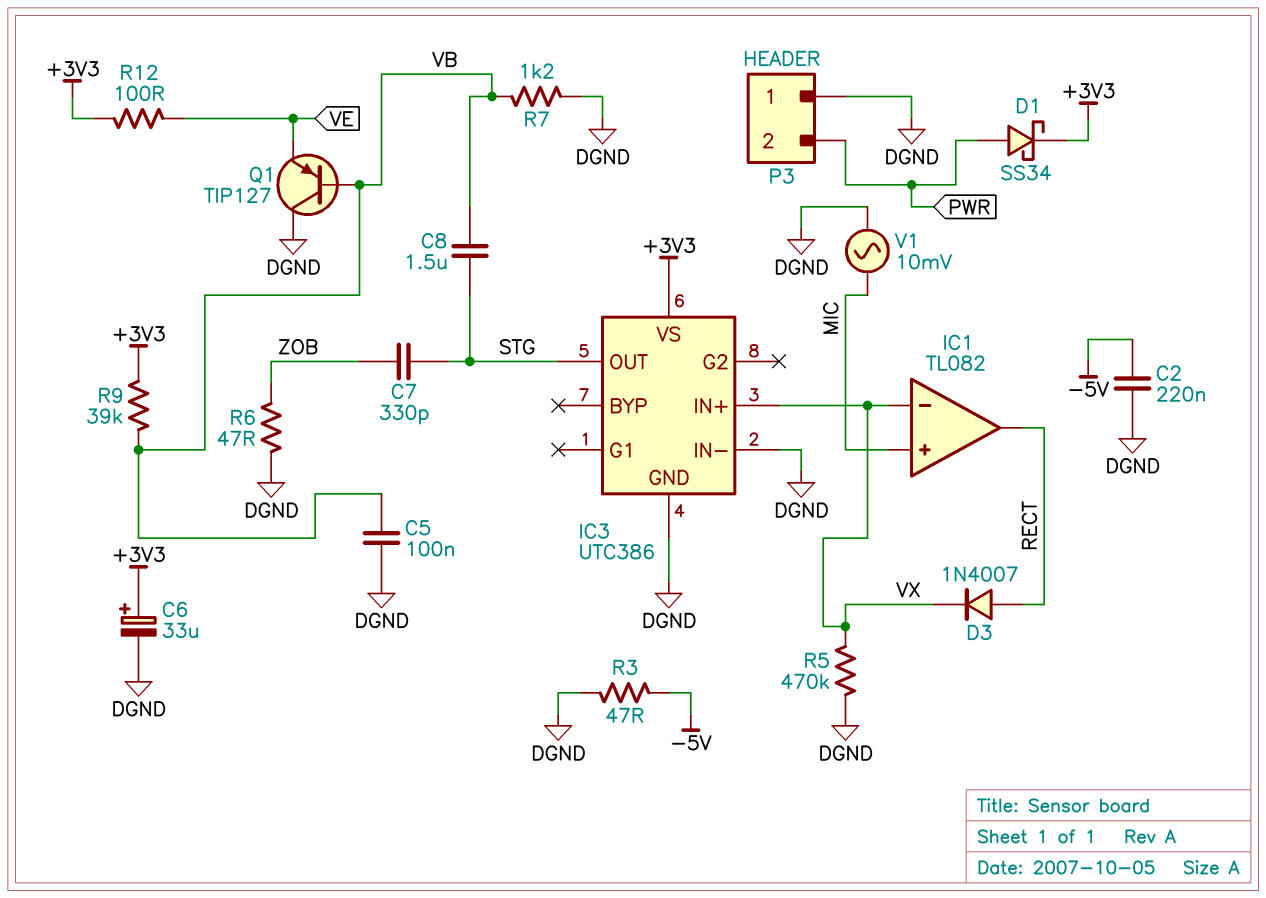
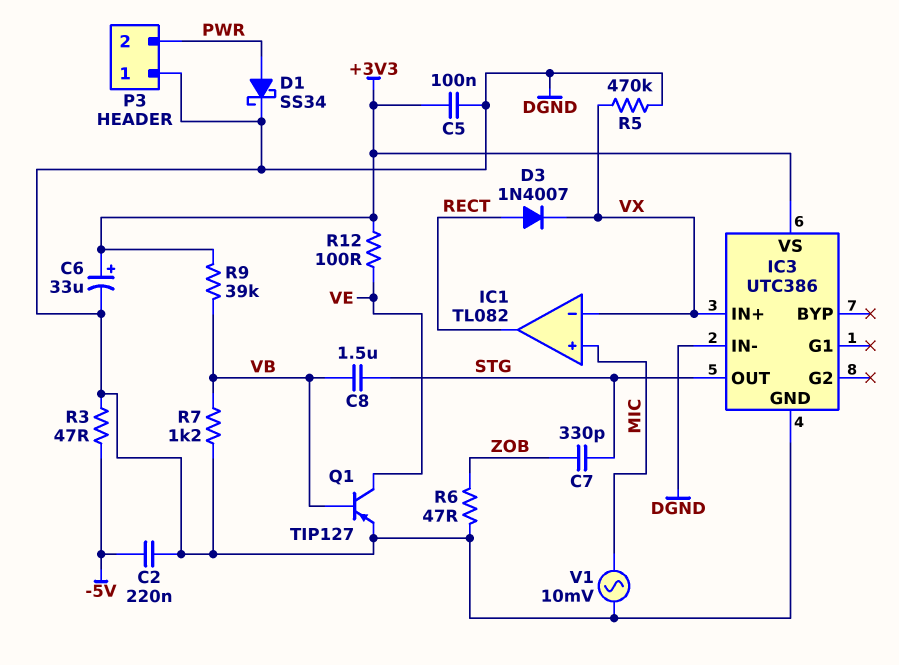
C5: 100nF (DGND, VB) -> 100nF (+3V3, DGND)
D1: schottky SS34 (A PWR, K +3V3) -> schottky SS34 (A PWR, K DGND)
Q1: PNP TIP127 (B VB, C DGND, E VE) -> PNP TIP127 (B VB, C VE, E DGND)

